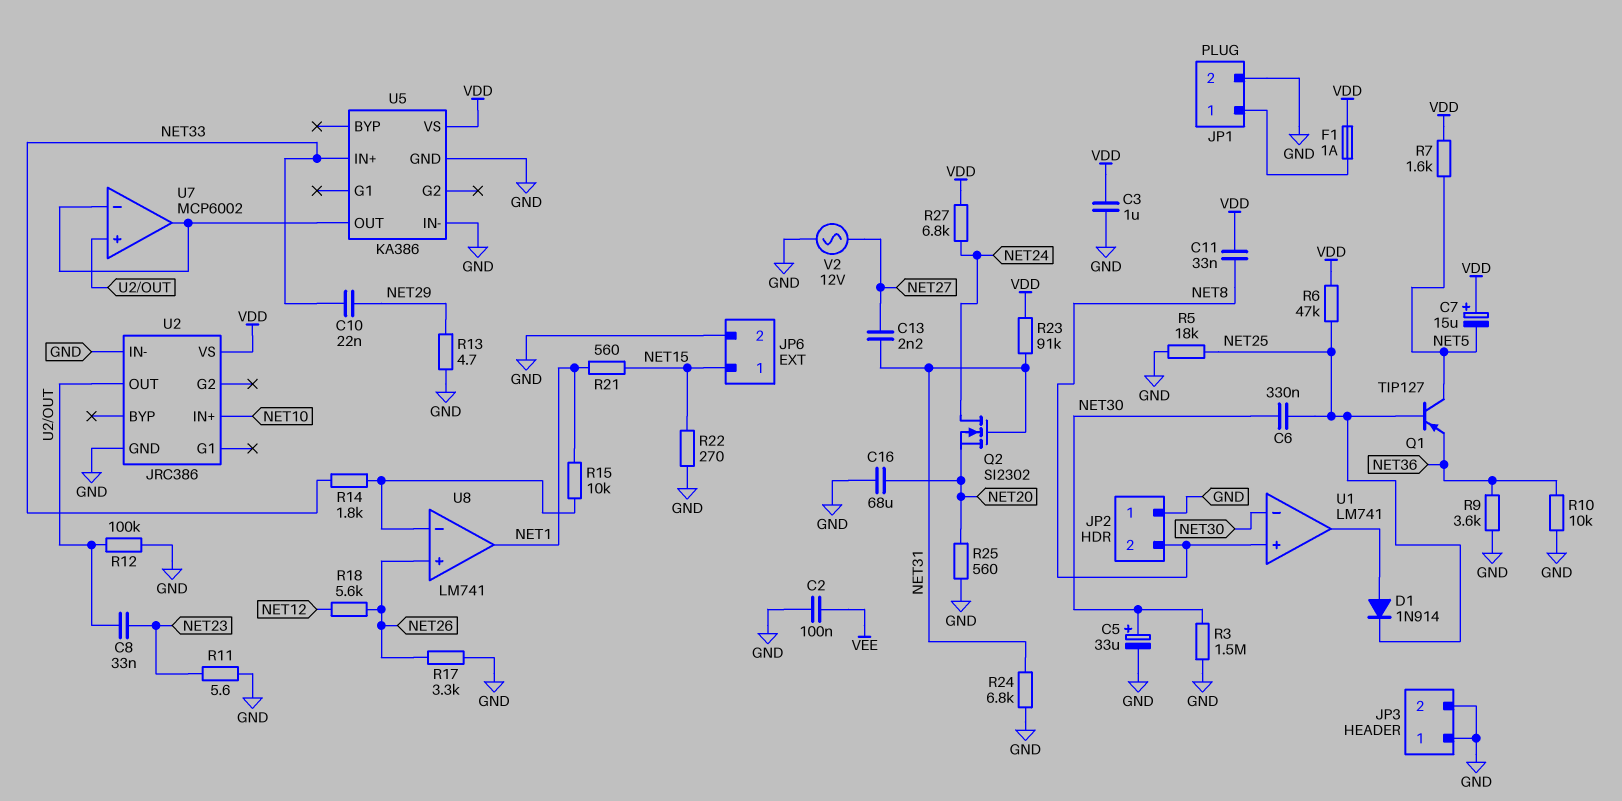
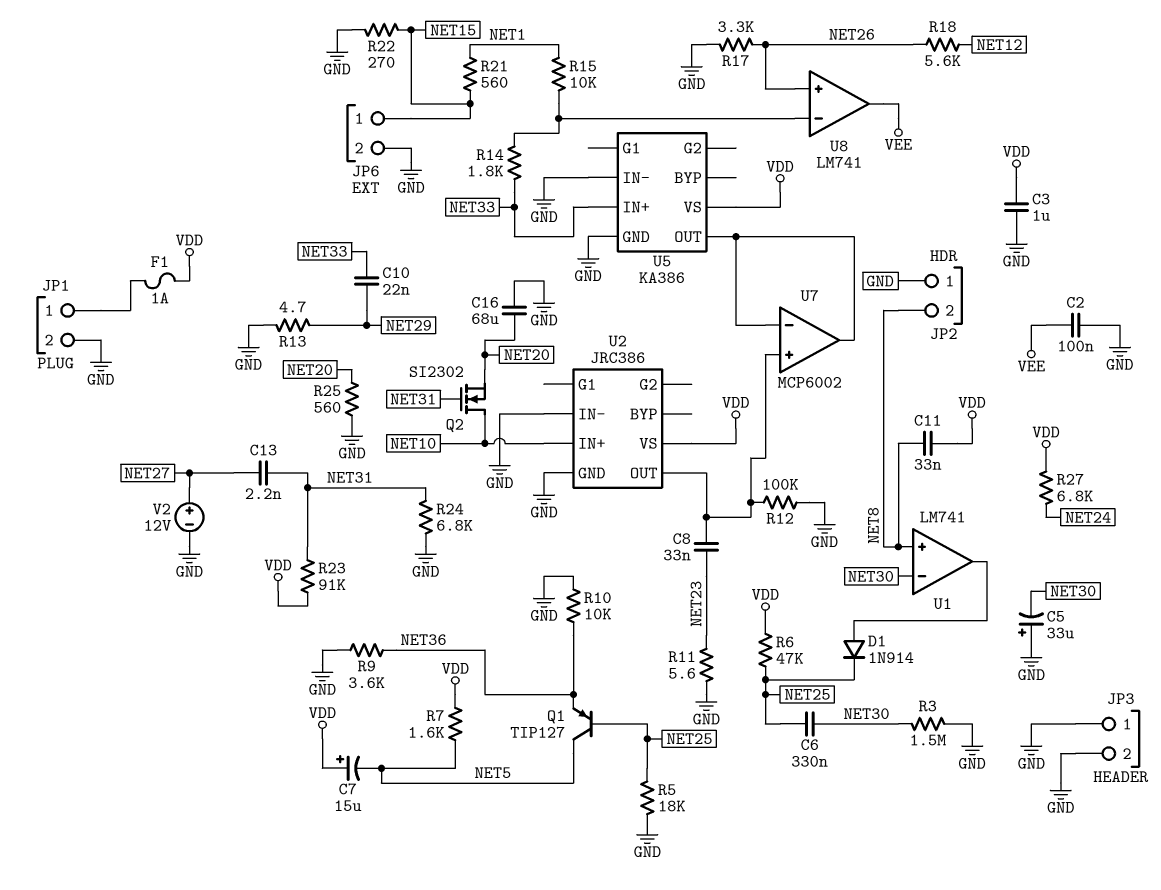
C5: 33uF (plus NET30, minus GND) -> 33uF (plus GND, minus NET30)
Q2: NMOS SI2302 (G NET31, D NET24, S NET20) -> NMOS SI2302 (G NET31, D NET10, S NET20)
U8 pin out: NET1 -> VEE
V2: AC 12V (GND, NET27) -> 12V (plus NET27, minus GND)

